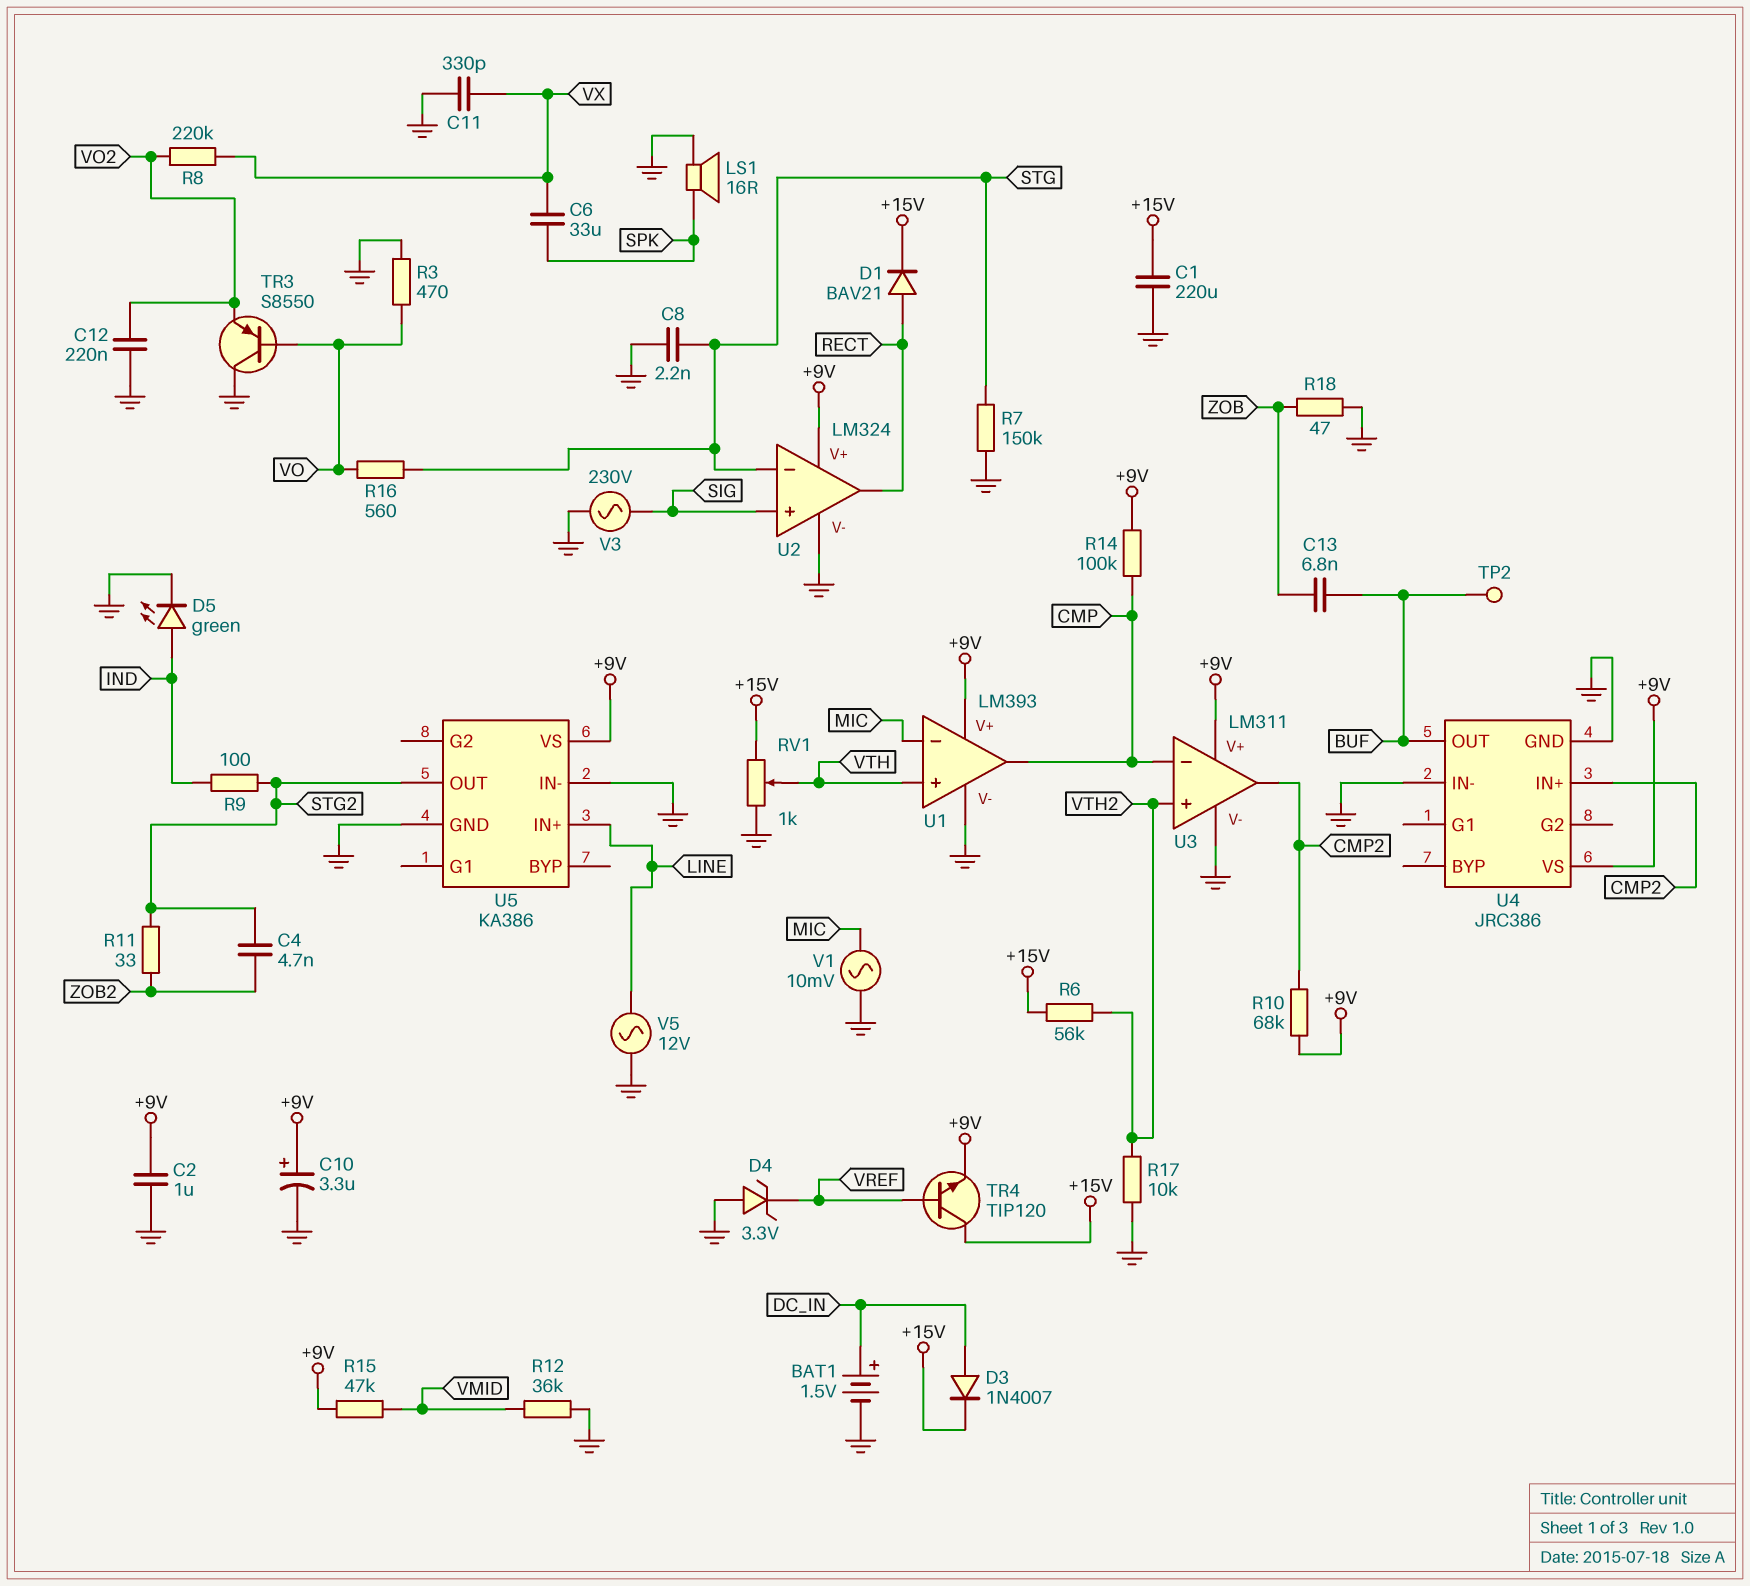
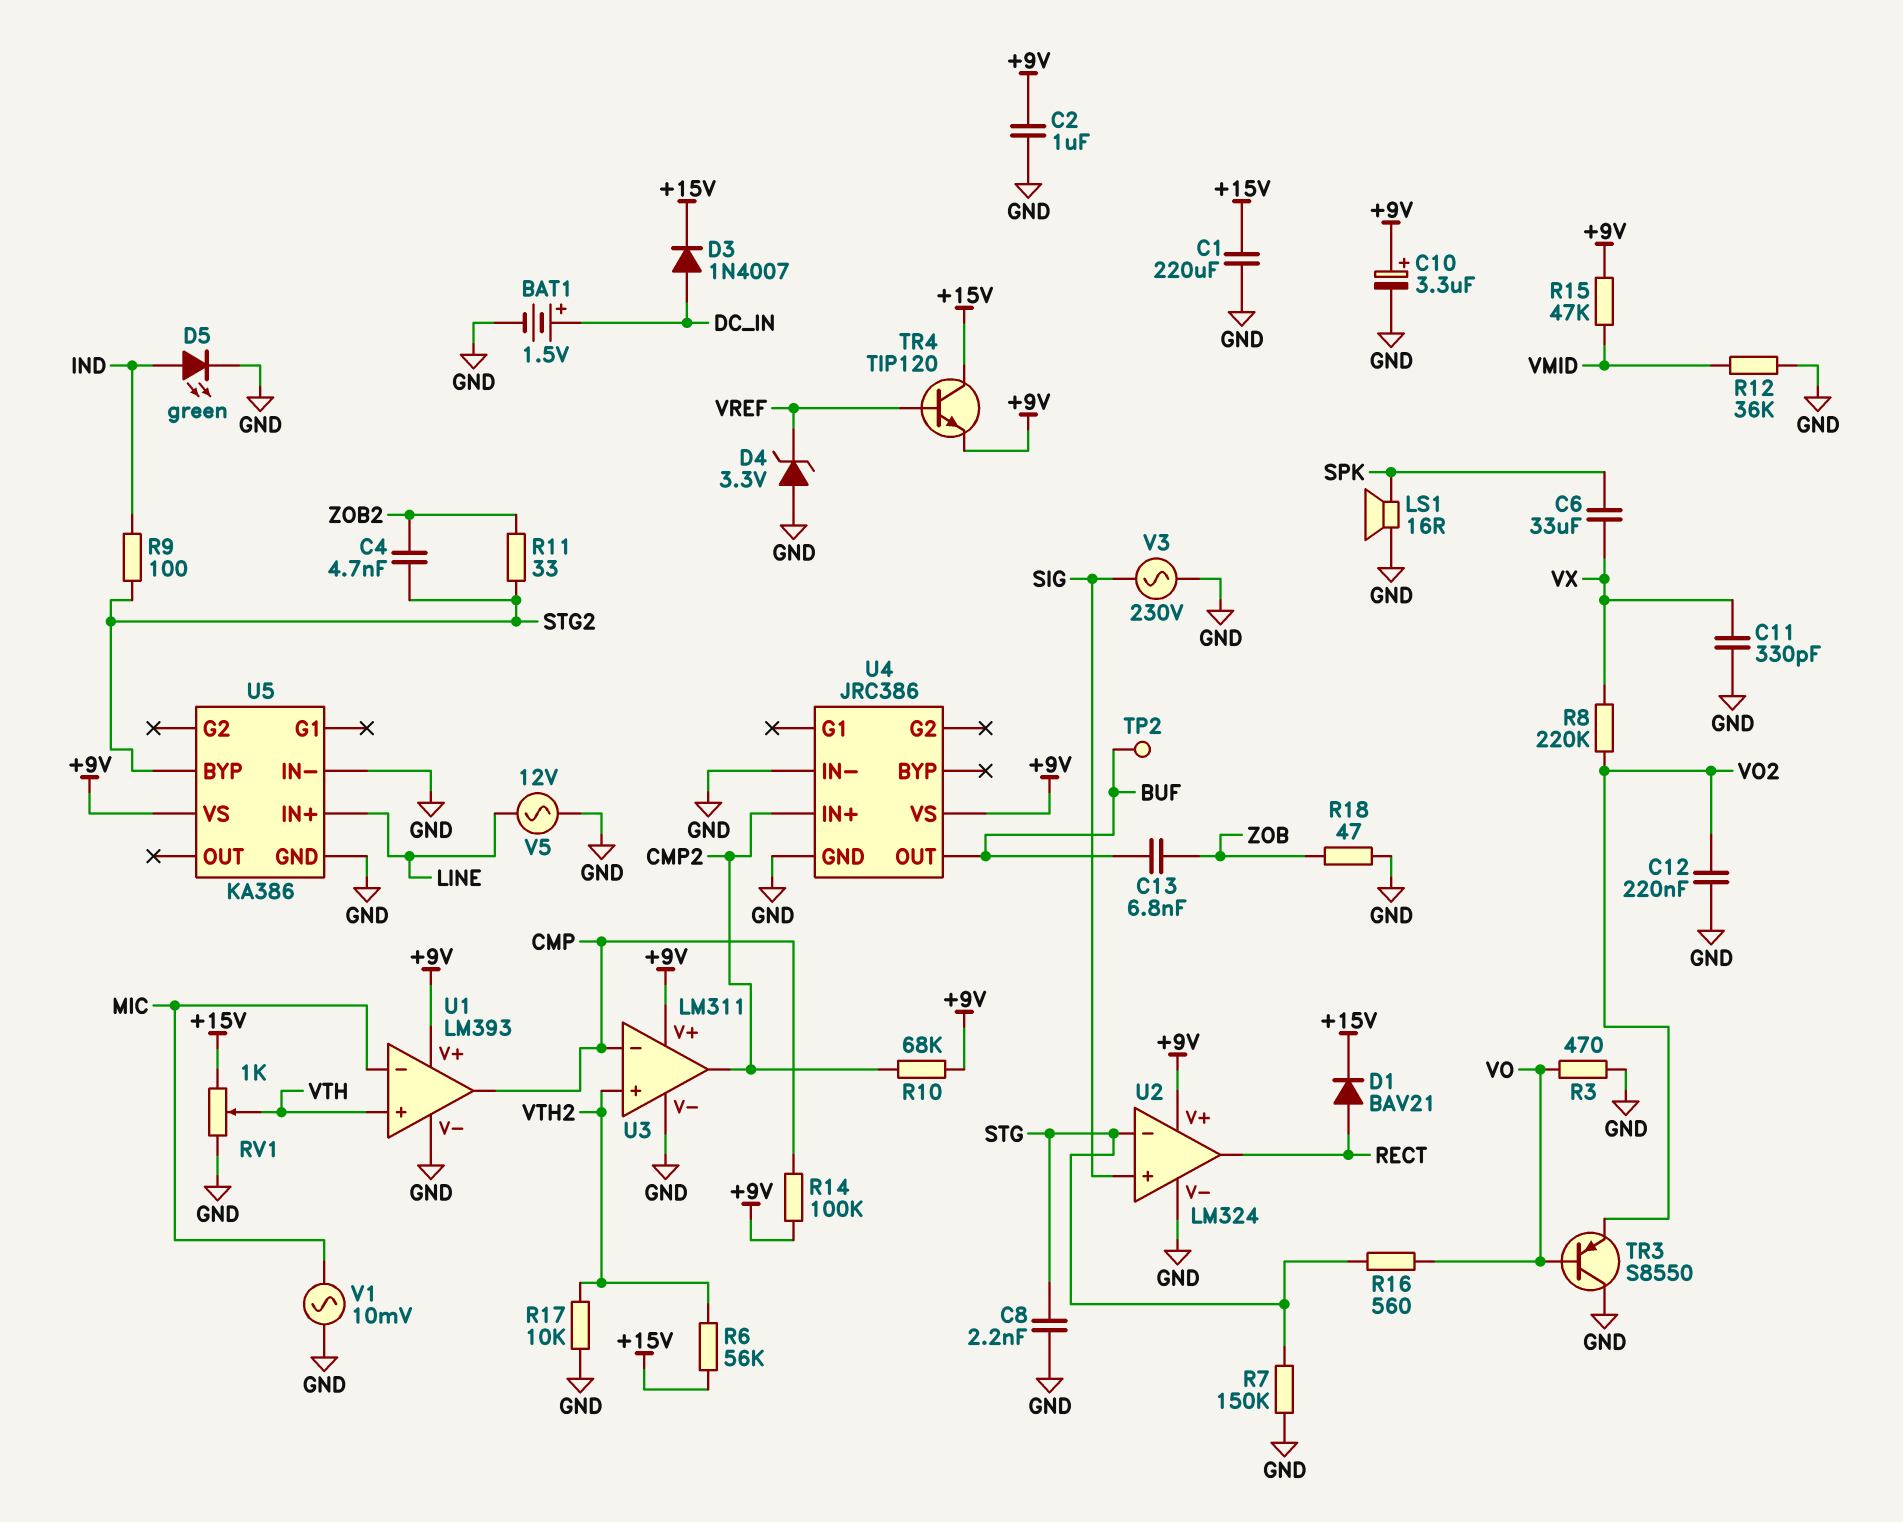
U5 pin BYP: none -> STG2
U5 pin OUT: STG2 -> none

